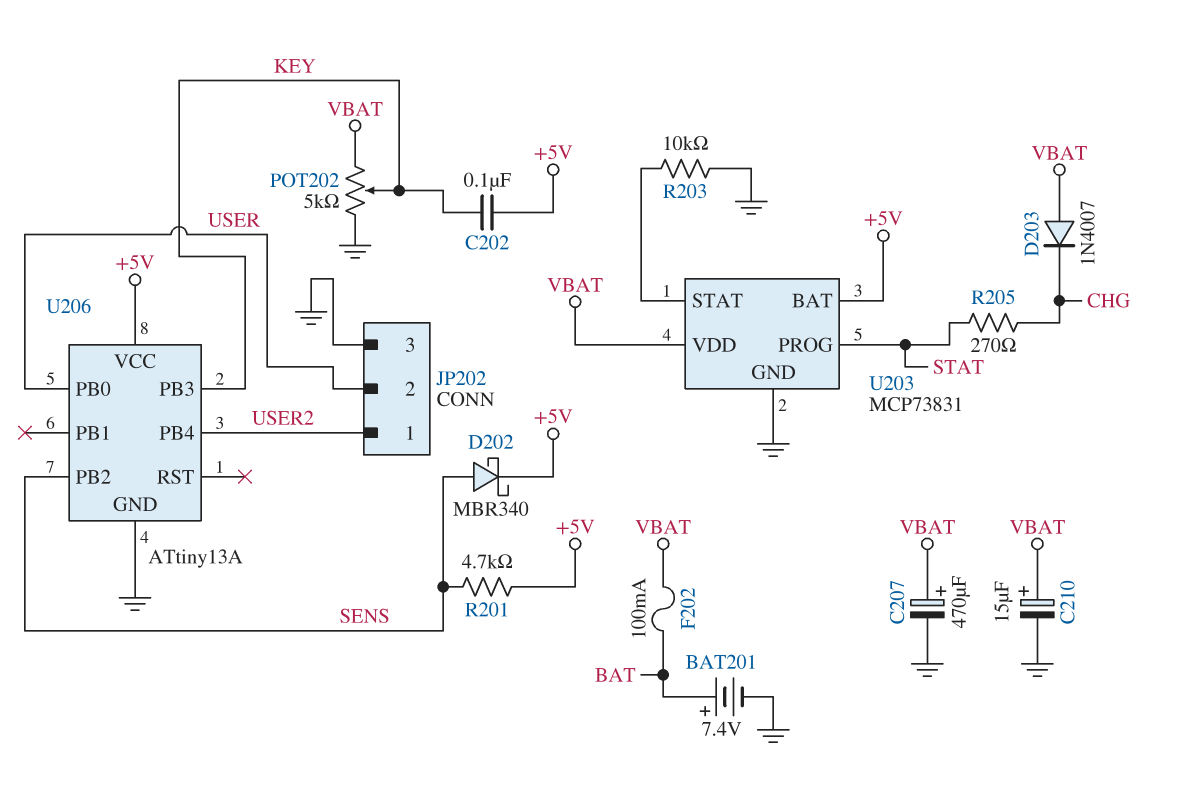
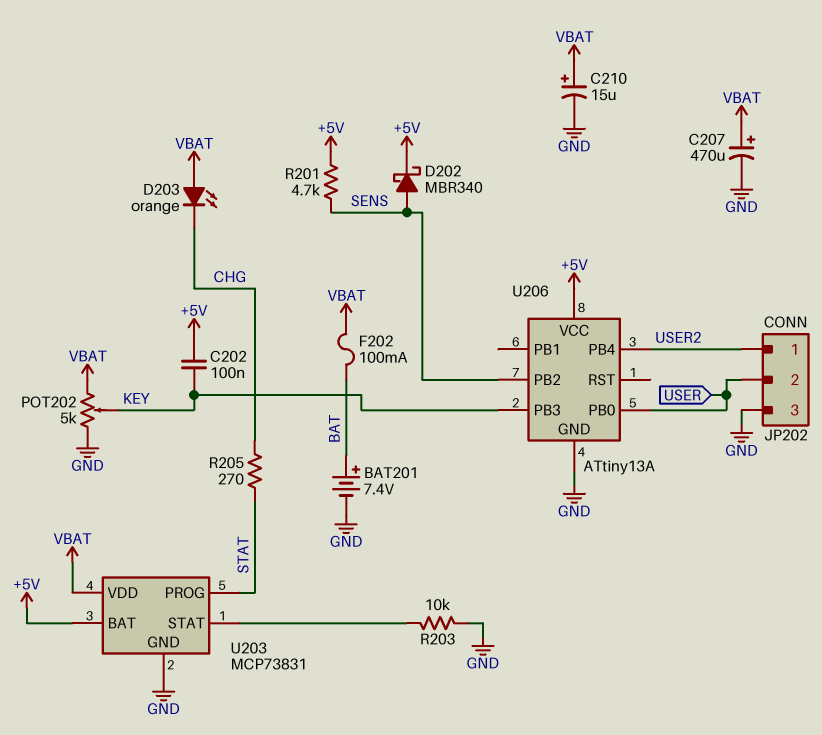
D203: diode 1N4007 (A VBAT, K CHG) -> LED orange (A VBAT, K CHG)

